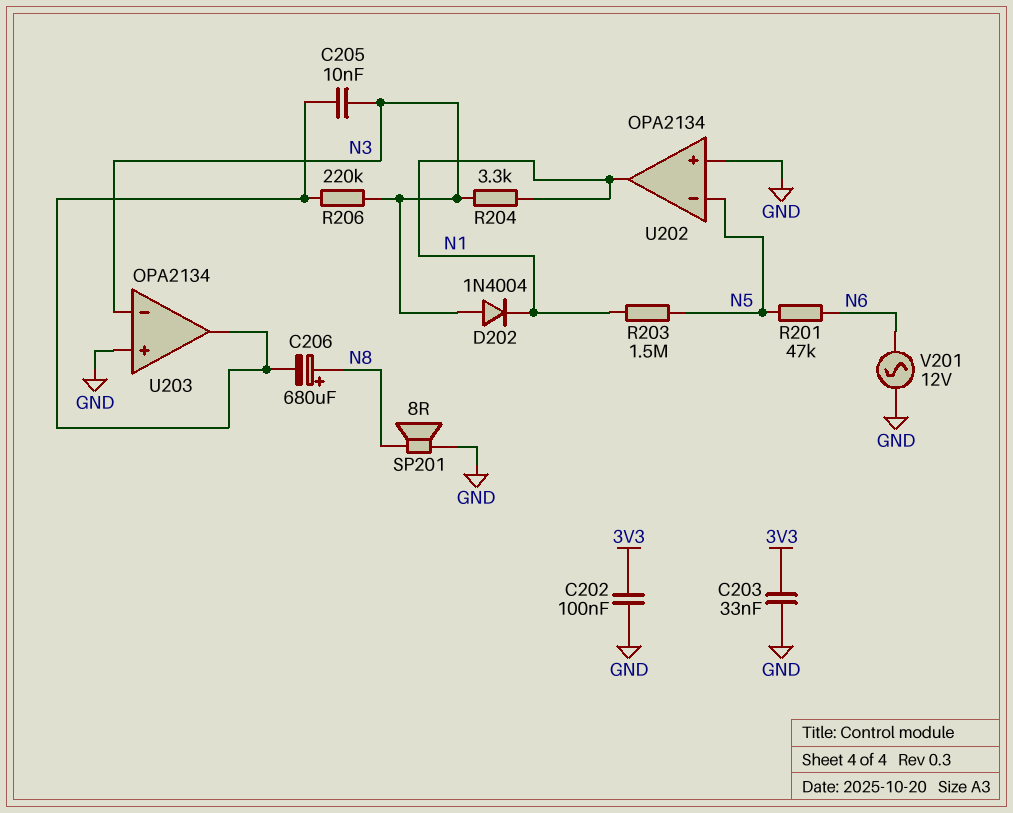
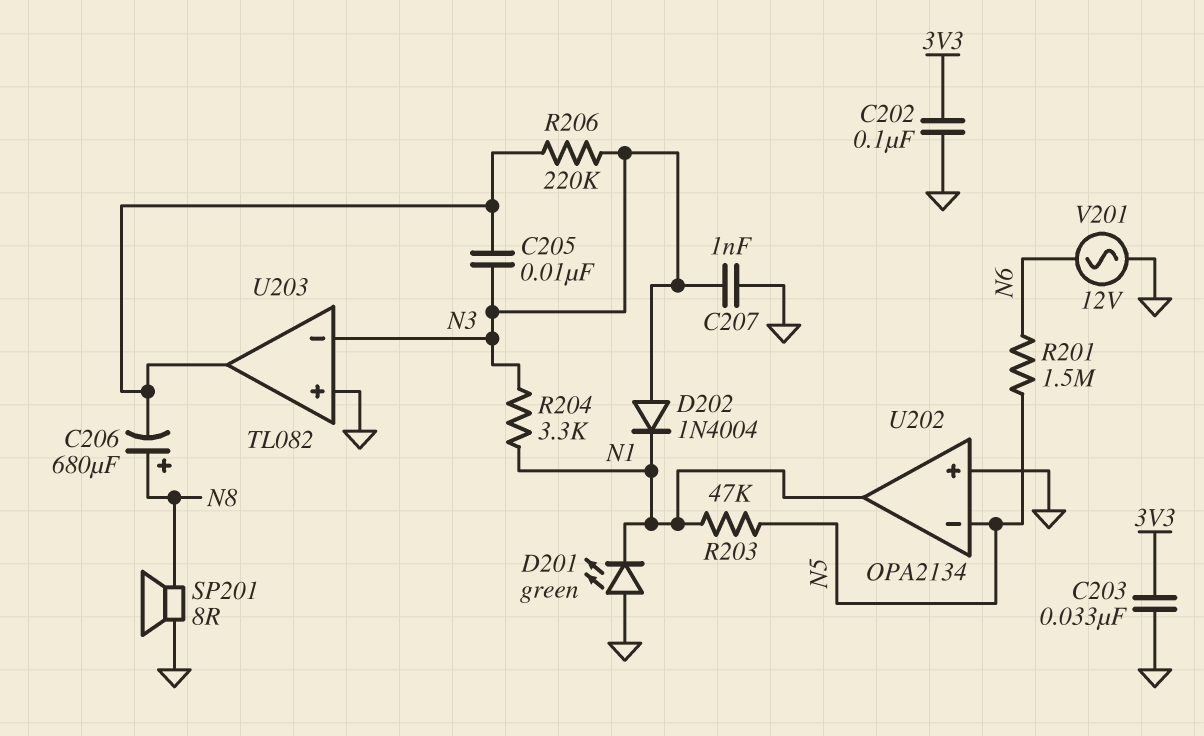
C207: none -> 1nF (GND, N3)
D201: none -> LED green (A GND, K N1)
R201: 47k (N5, N6) -> 1.5M (N5, N6)
R203: 1.5M (N1, N5) -> 47k (N1, N5)
U203: OPA2134 -> TL082

